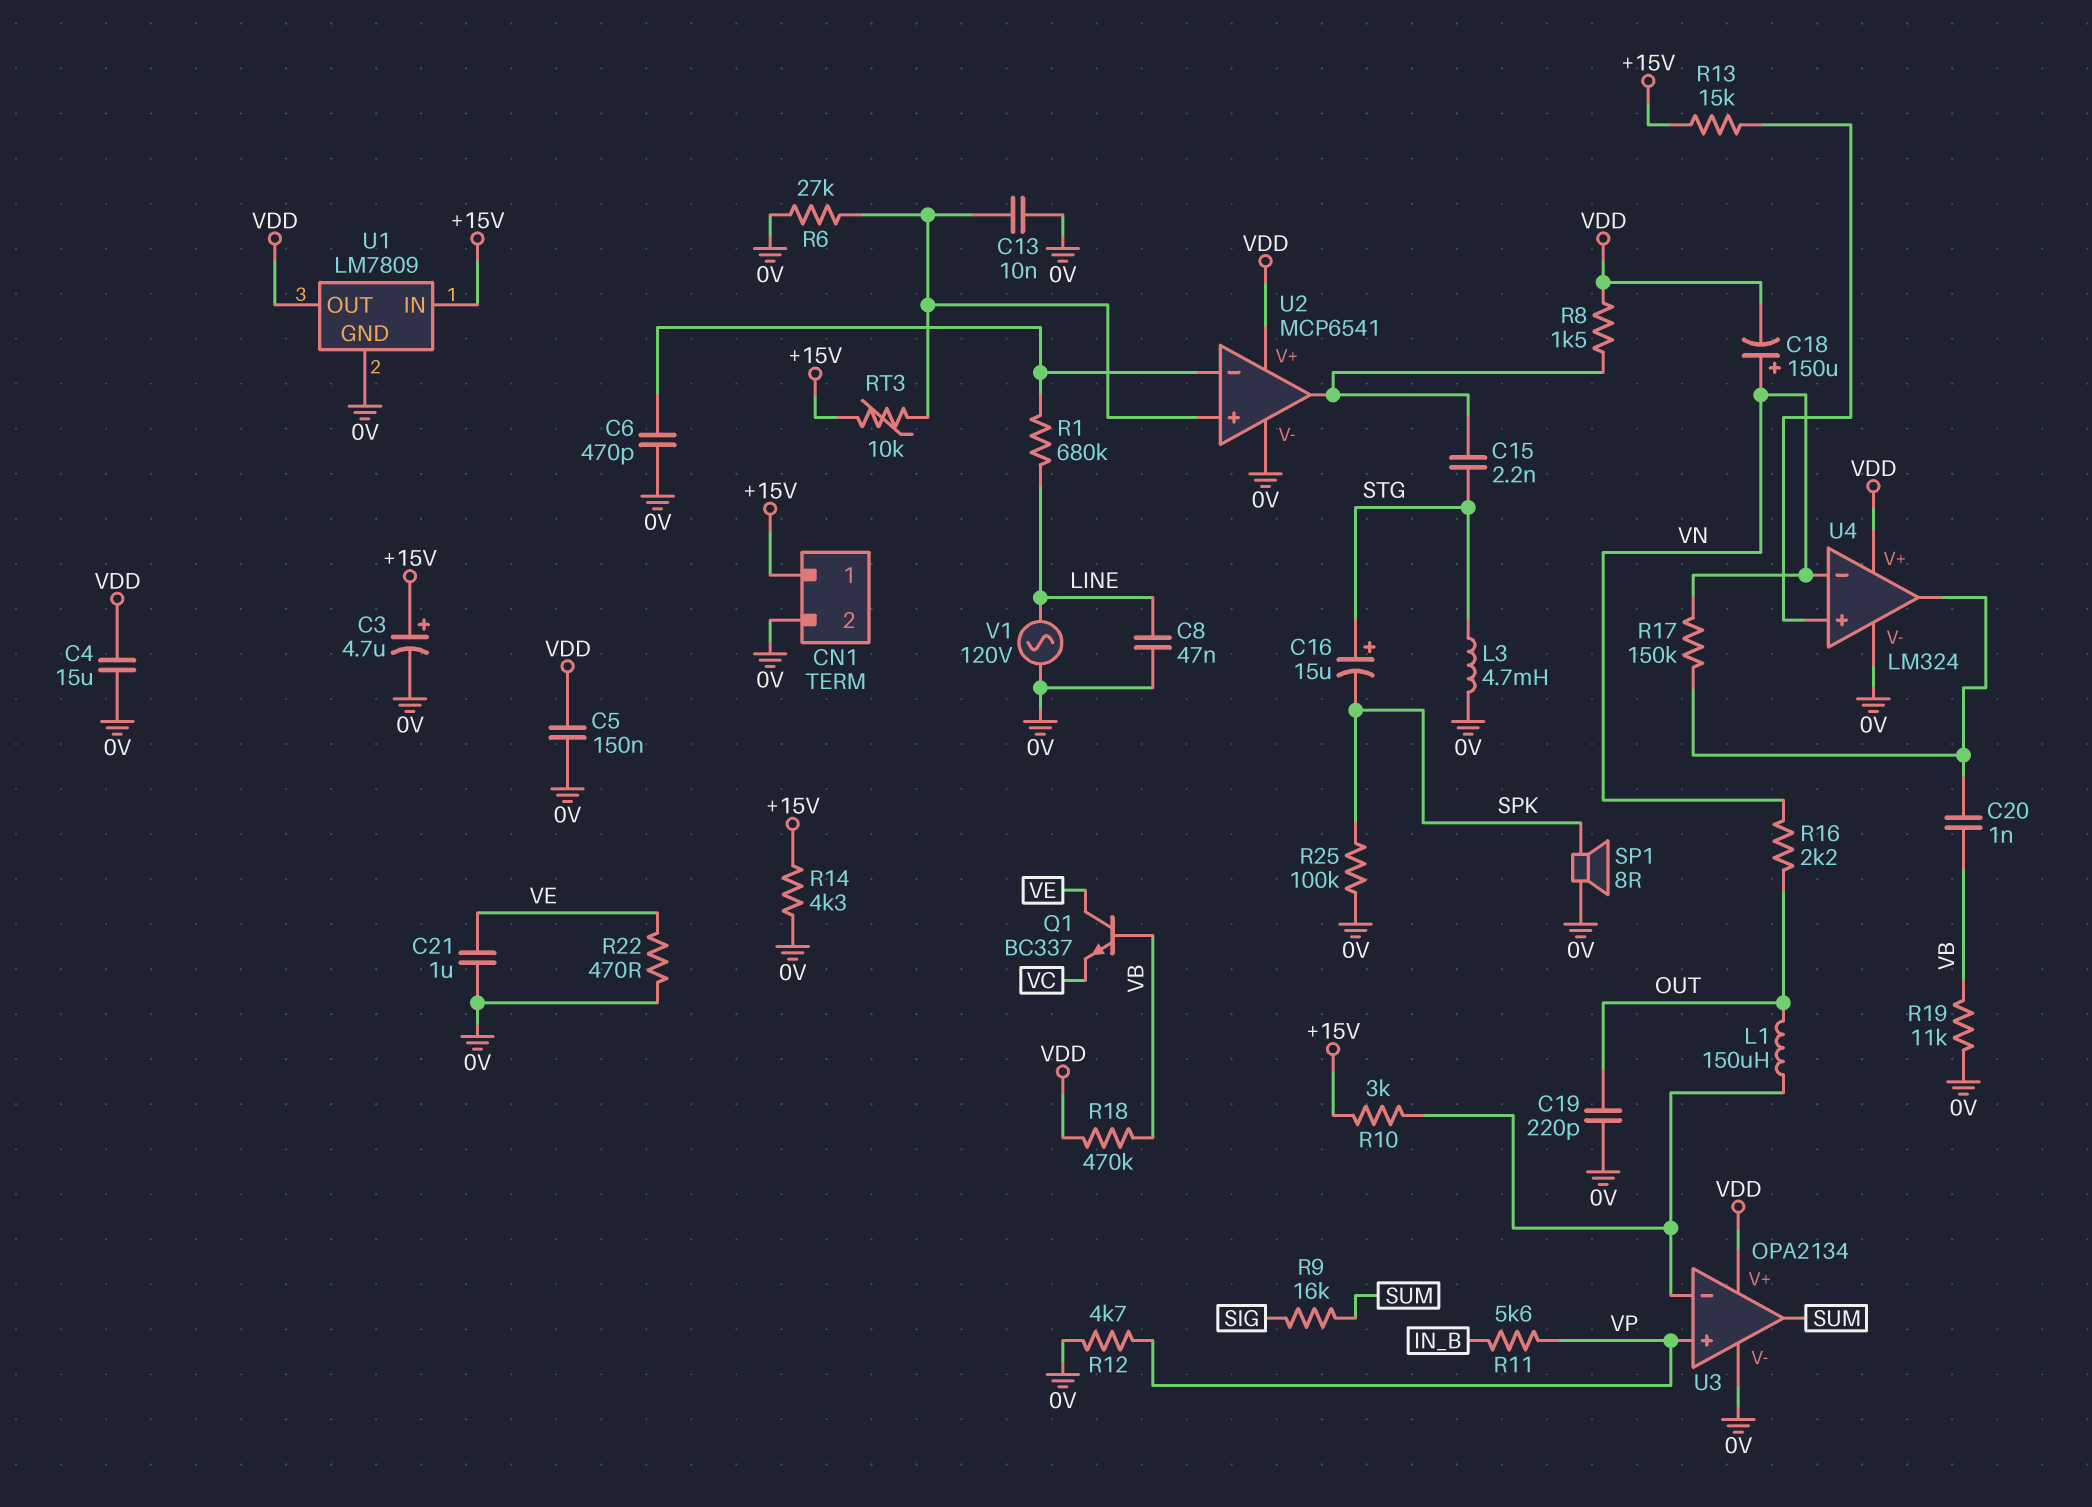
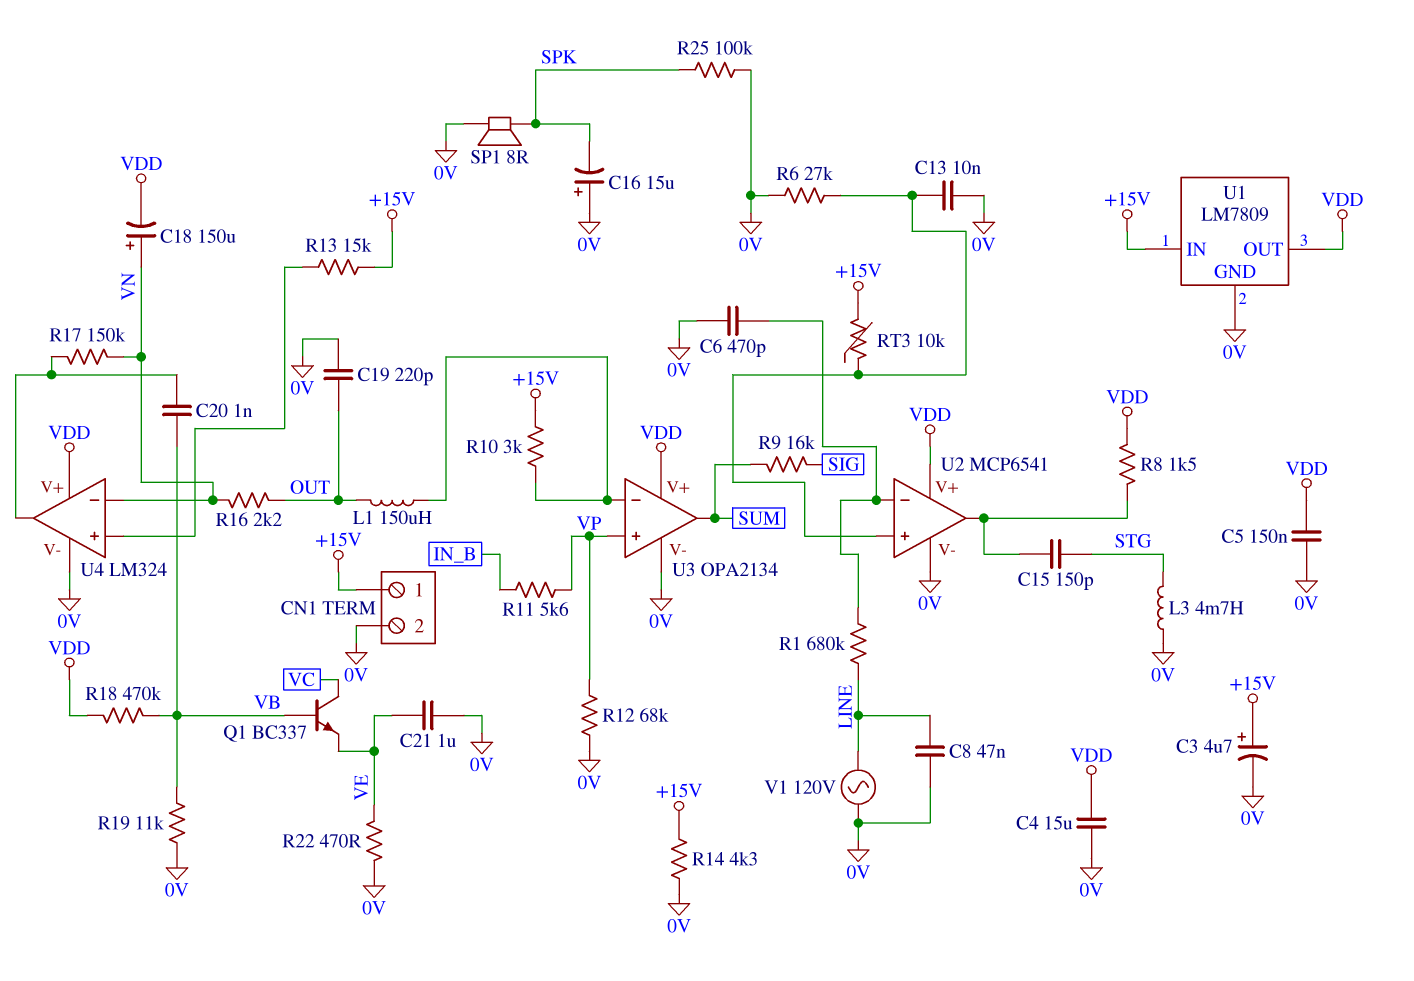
C15: 2.2nF (STG, U2/out) -> 150pF (STG, U2/out)
C16: 15uF (plus STG, minus SPK) -> 15uF (plus 0V, minus SPK)
Q1: NPN BC337 (B VB, C VE, E VC) -> NPN BC337 (B VB, C VC, E VE)
R12: 4.7k (0V, VP) -> 68k (0V, VP)

